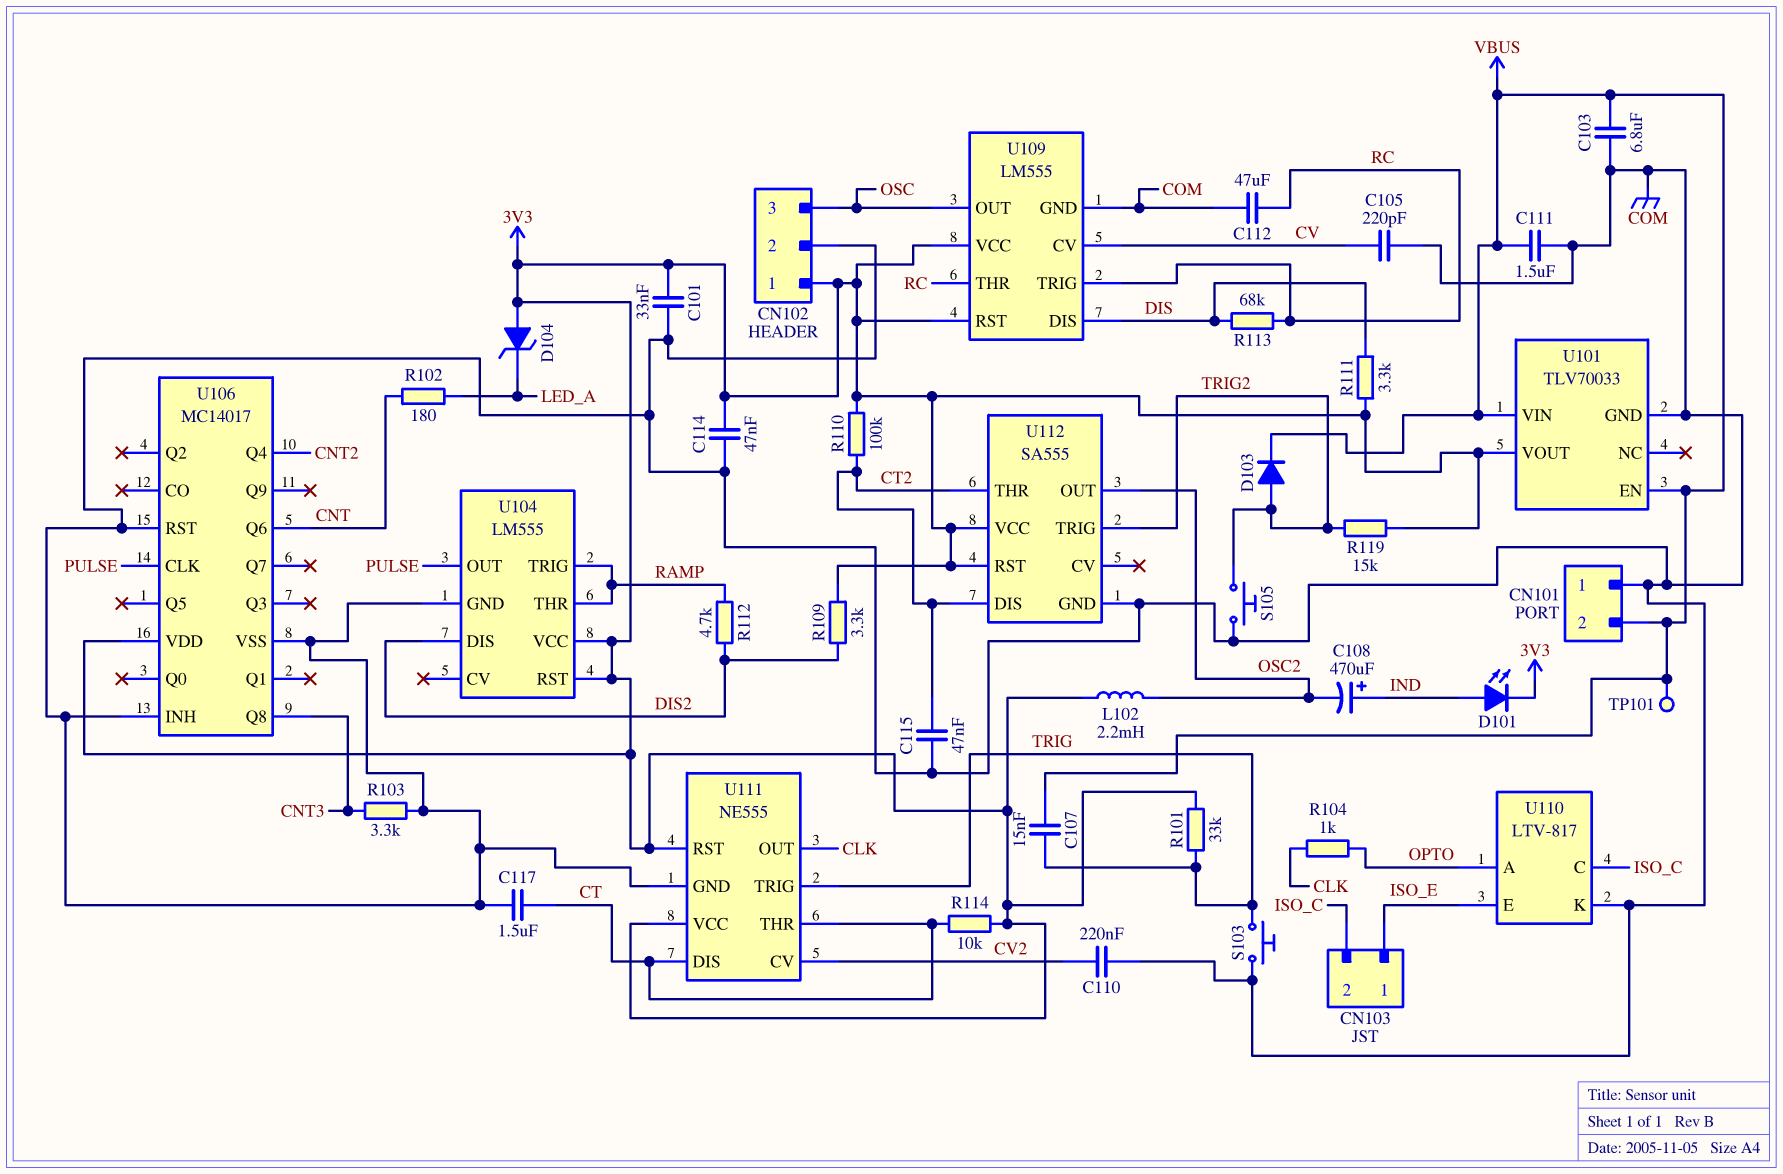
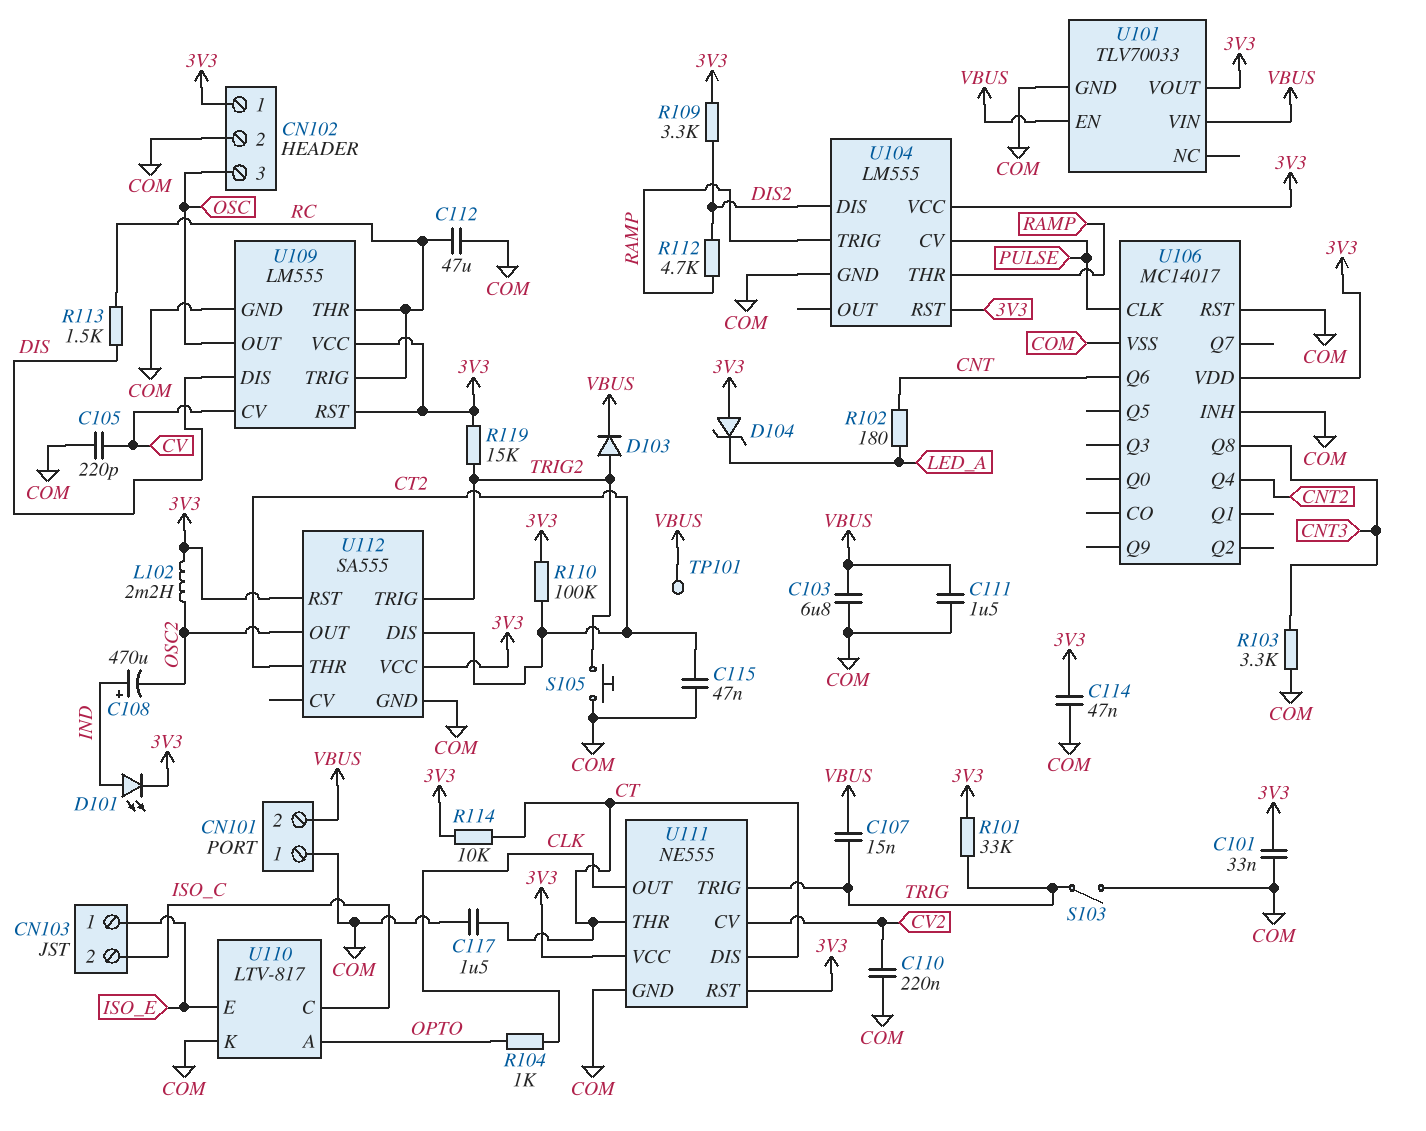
R111: 3.3k (3V3, DIS) -> none
R113: 68k (DIS, RC) -> 1.5k (DIS, RC)
S103: button (COM, TRIG) -> switch (COM, TRIG)
U104 pin CV: none -> PULSE
U104 pin OUT: PULSE -> none

